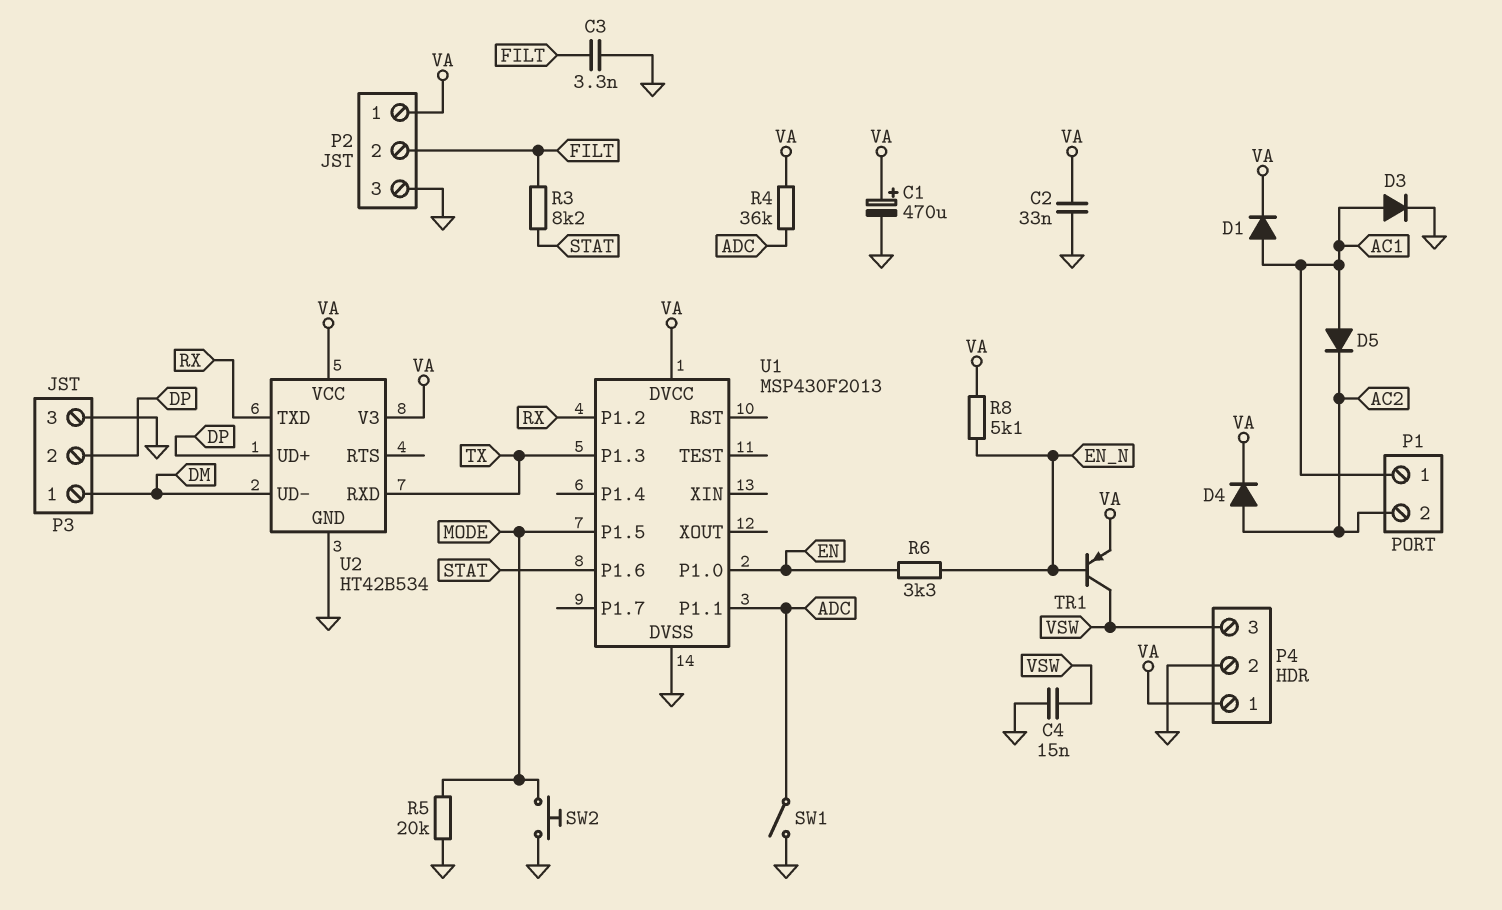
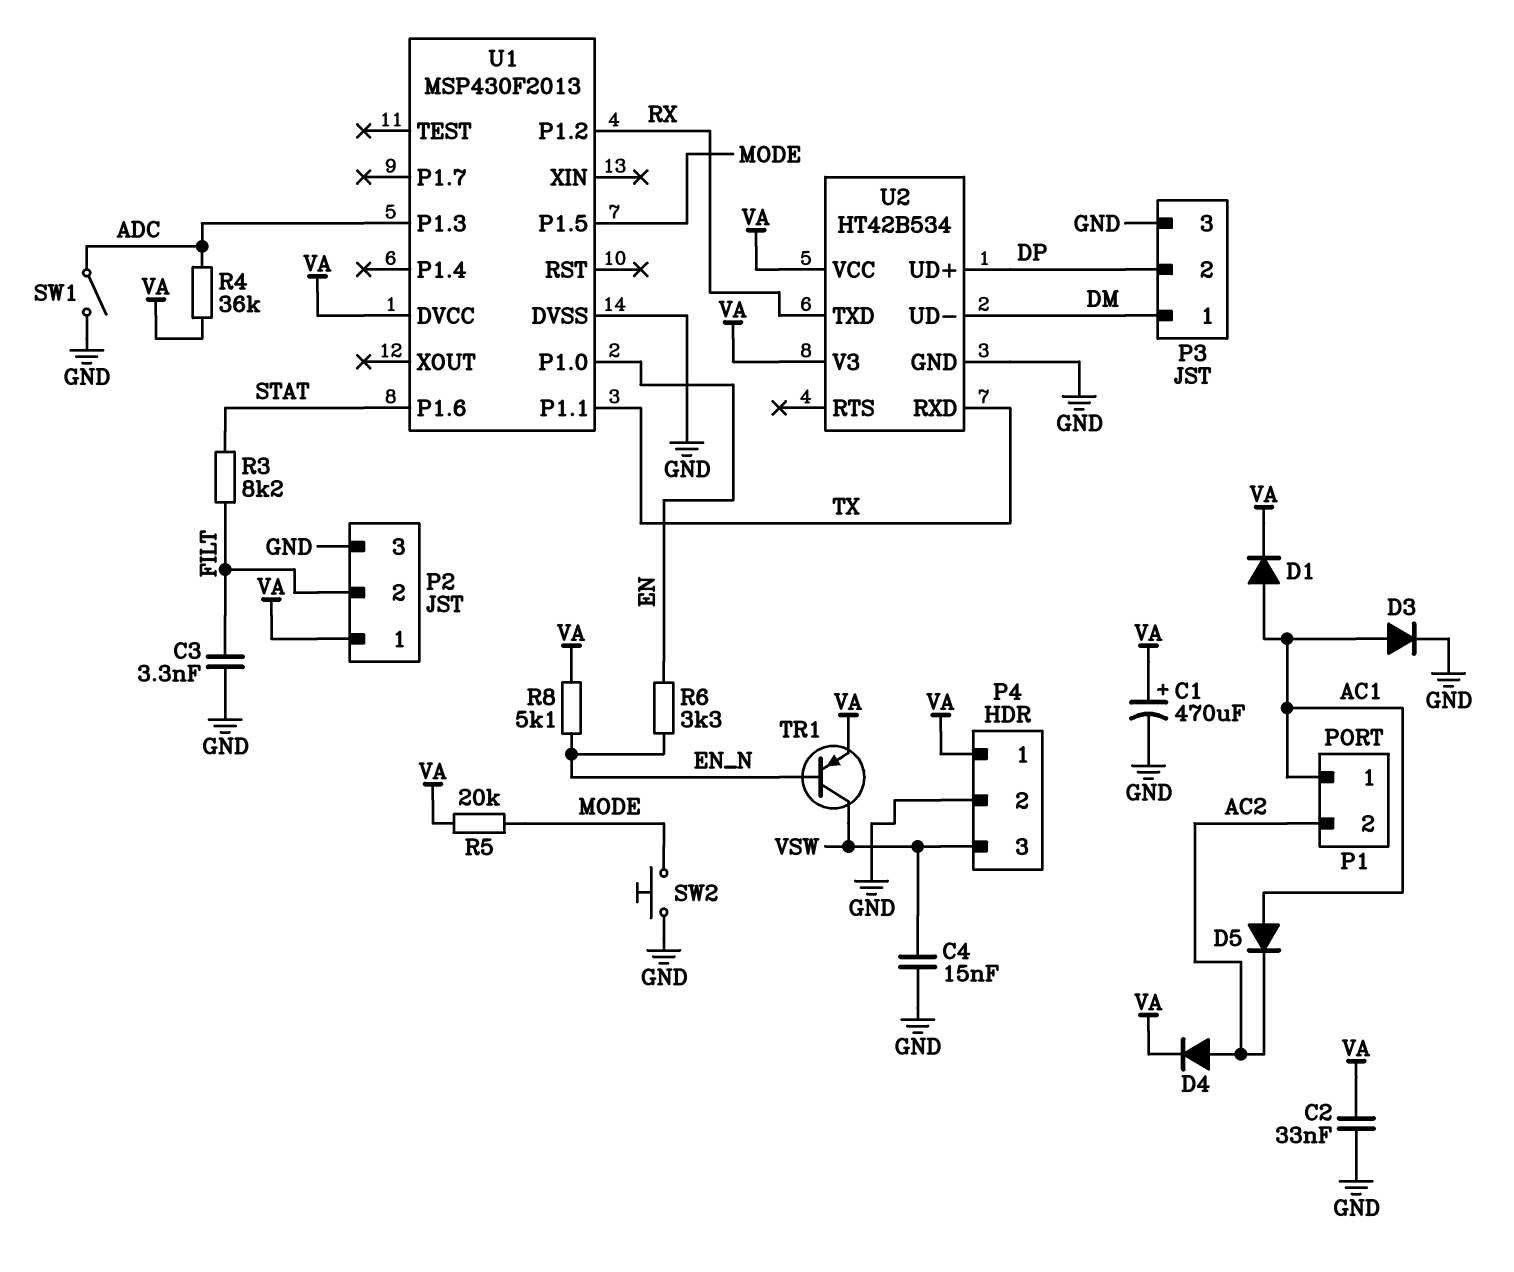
R5: 20k (GND, MODE) -> 20k (MODE, VA)
U1 pin P1.1: ADC -> TX
U1 pin P1.3: TX -> ADC

